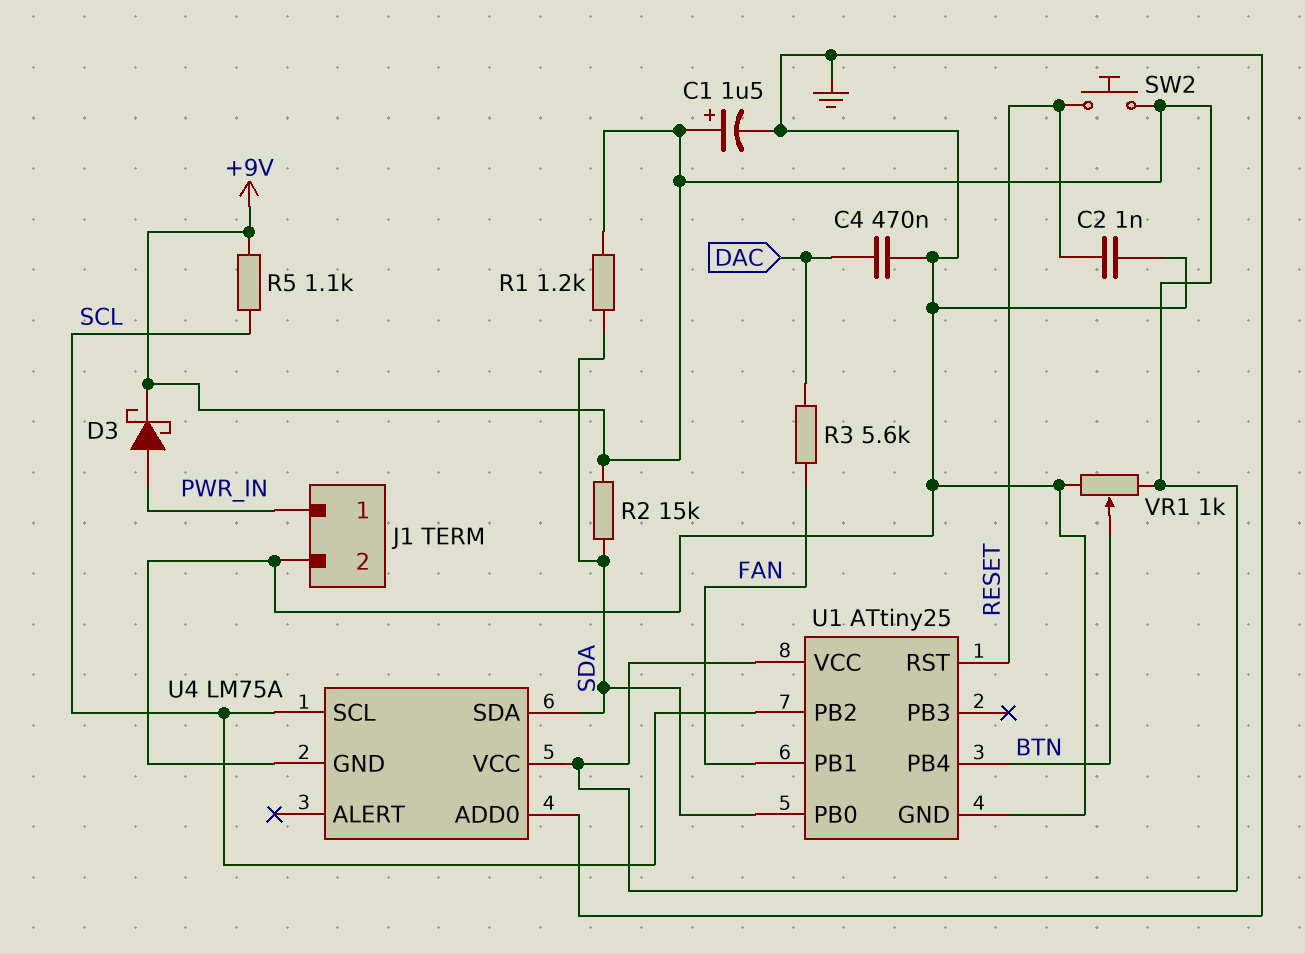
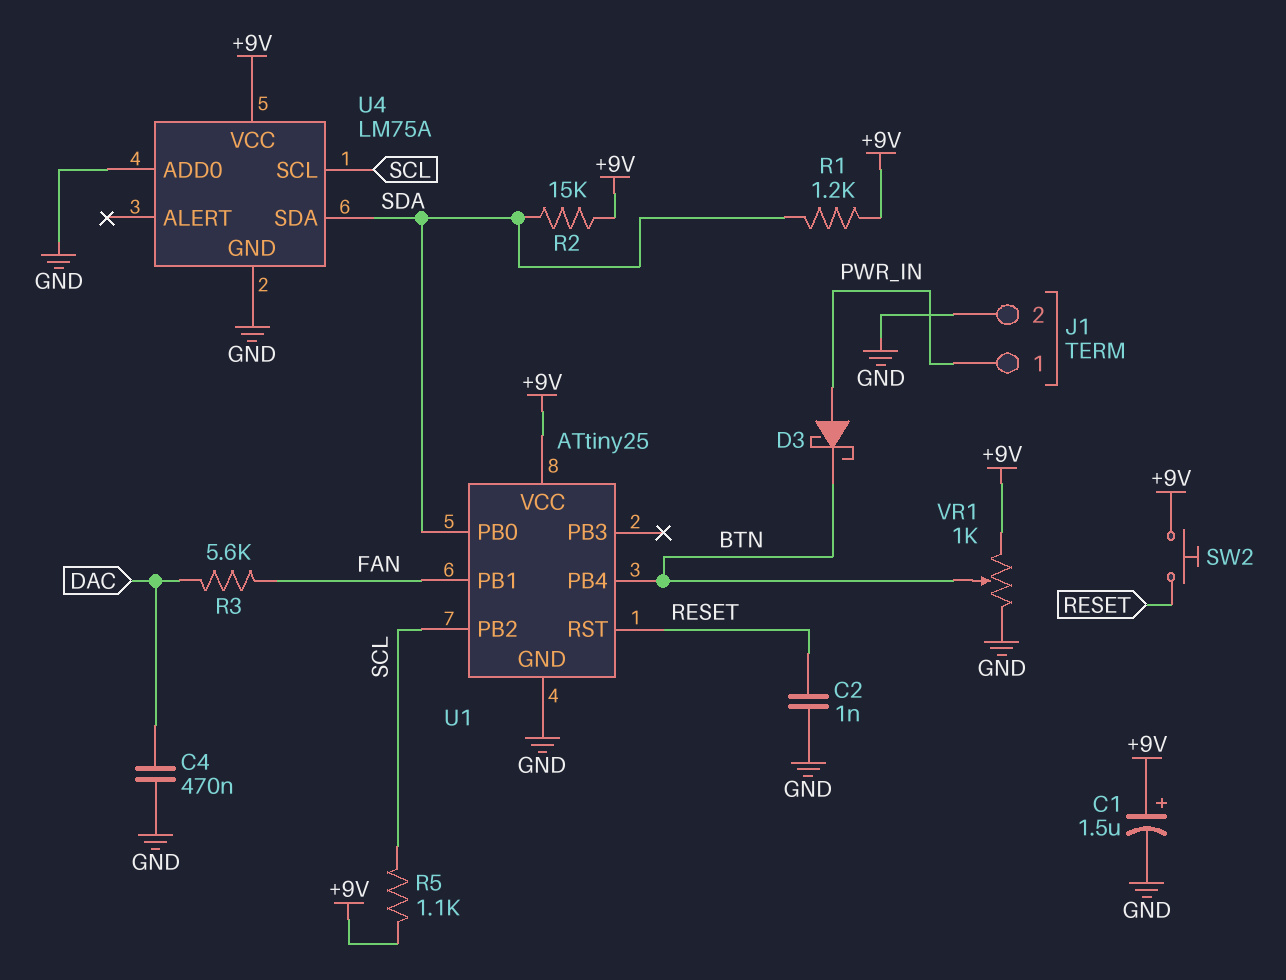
D3: schottky (A PWR_IN, K +9V) -> schottky (A PWR_IN, K BTN)

